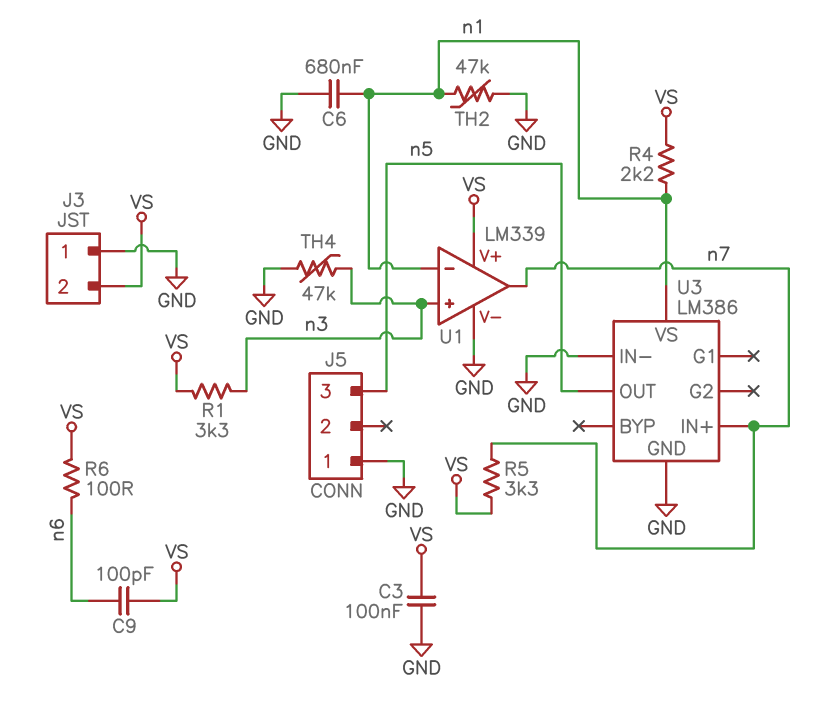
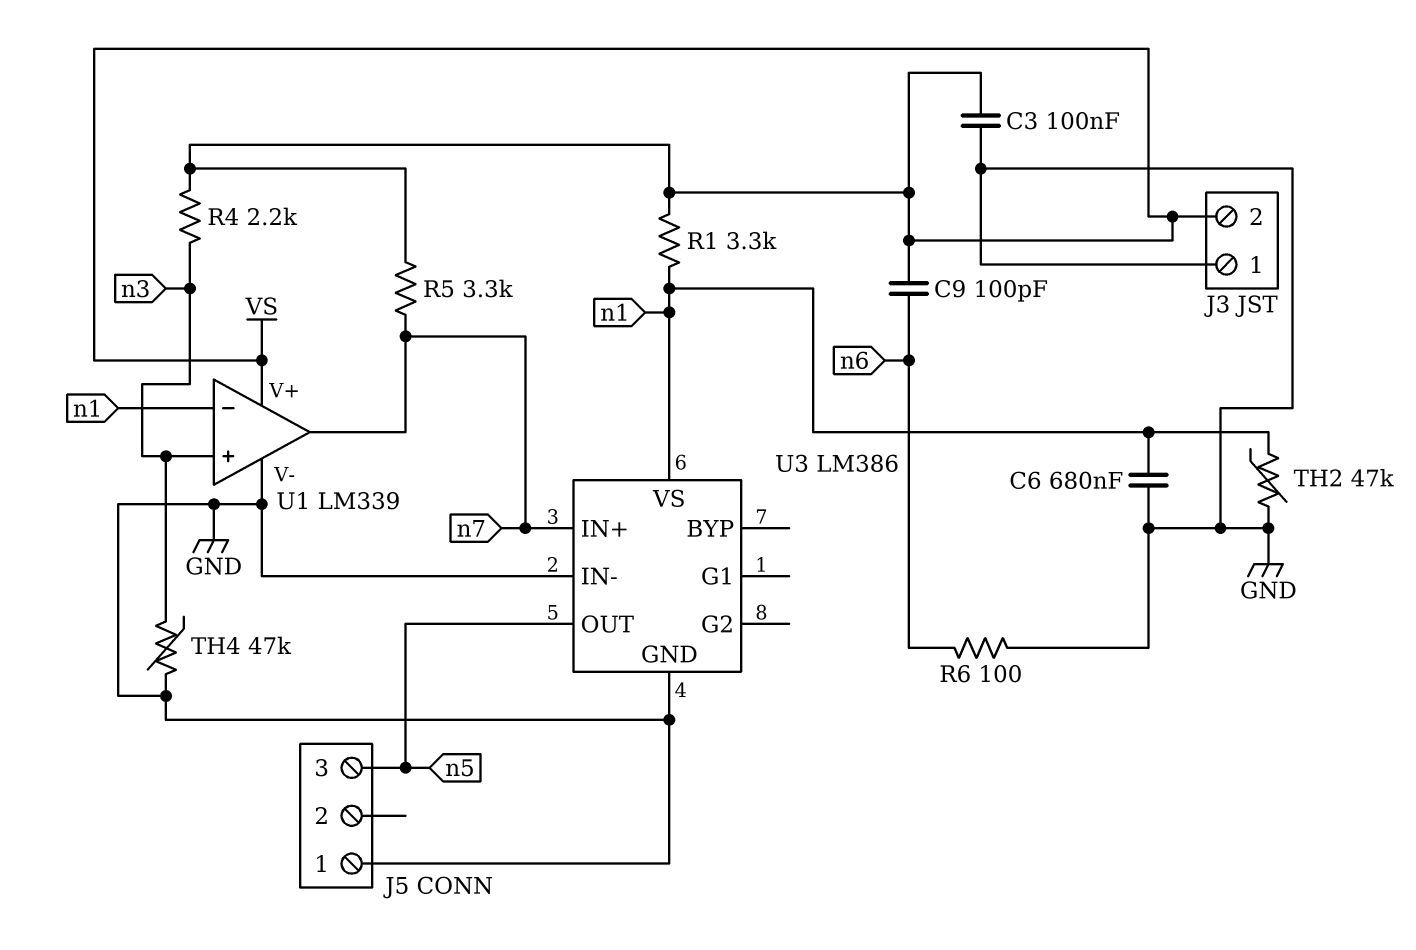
R1: 3.3k (VS, n3) -> 3.3k (VS, n1)
R4: 2.2k (VS, n1) -> 2.2k (VS, n3)
R6: 100 (VS, n6) -> 100 (GND, n6)

